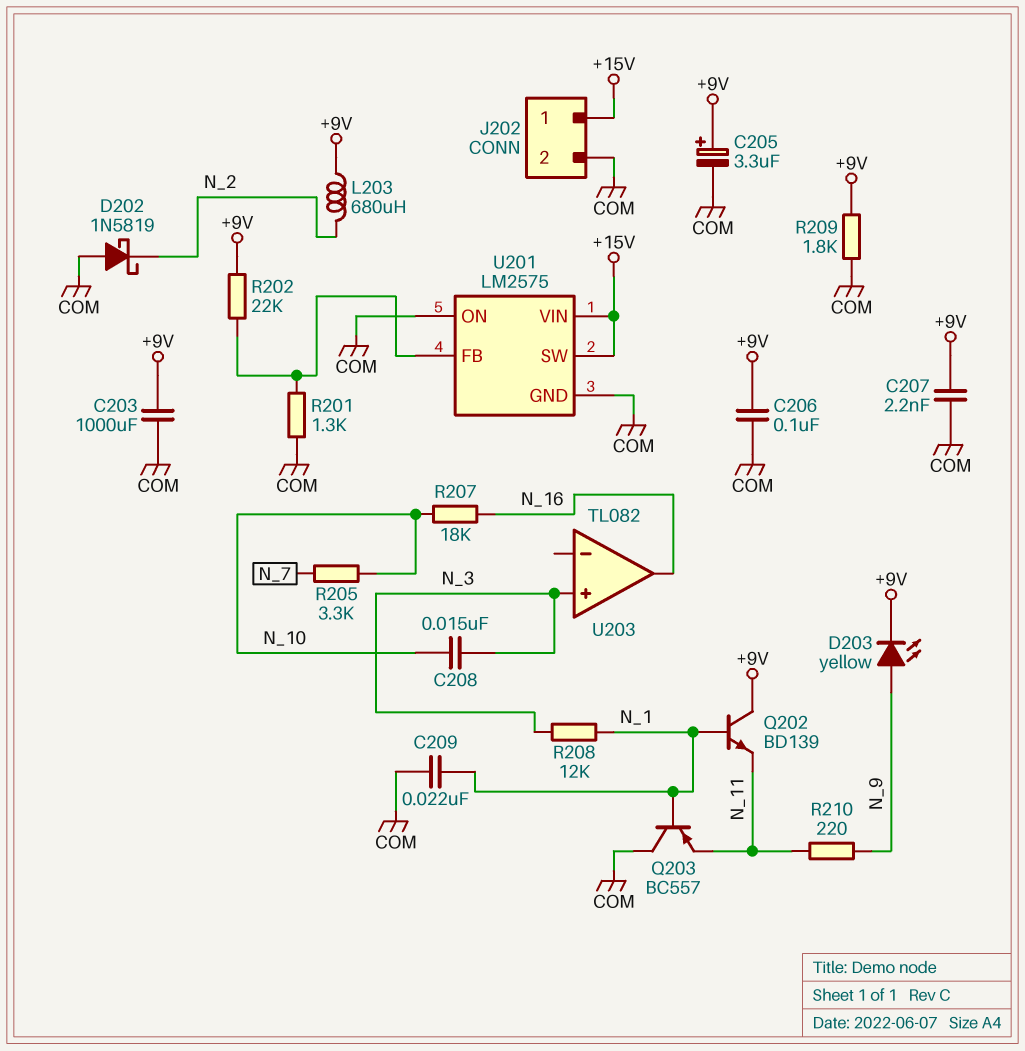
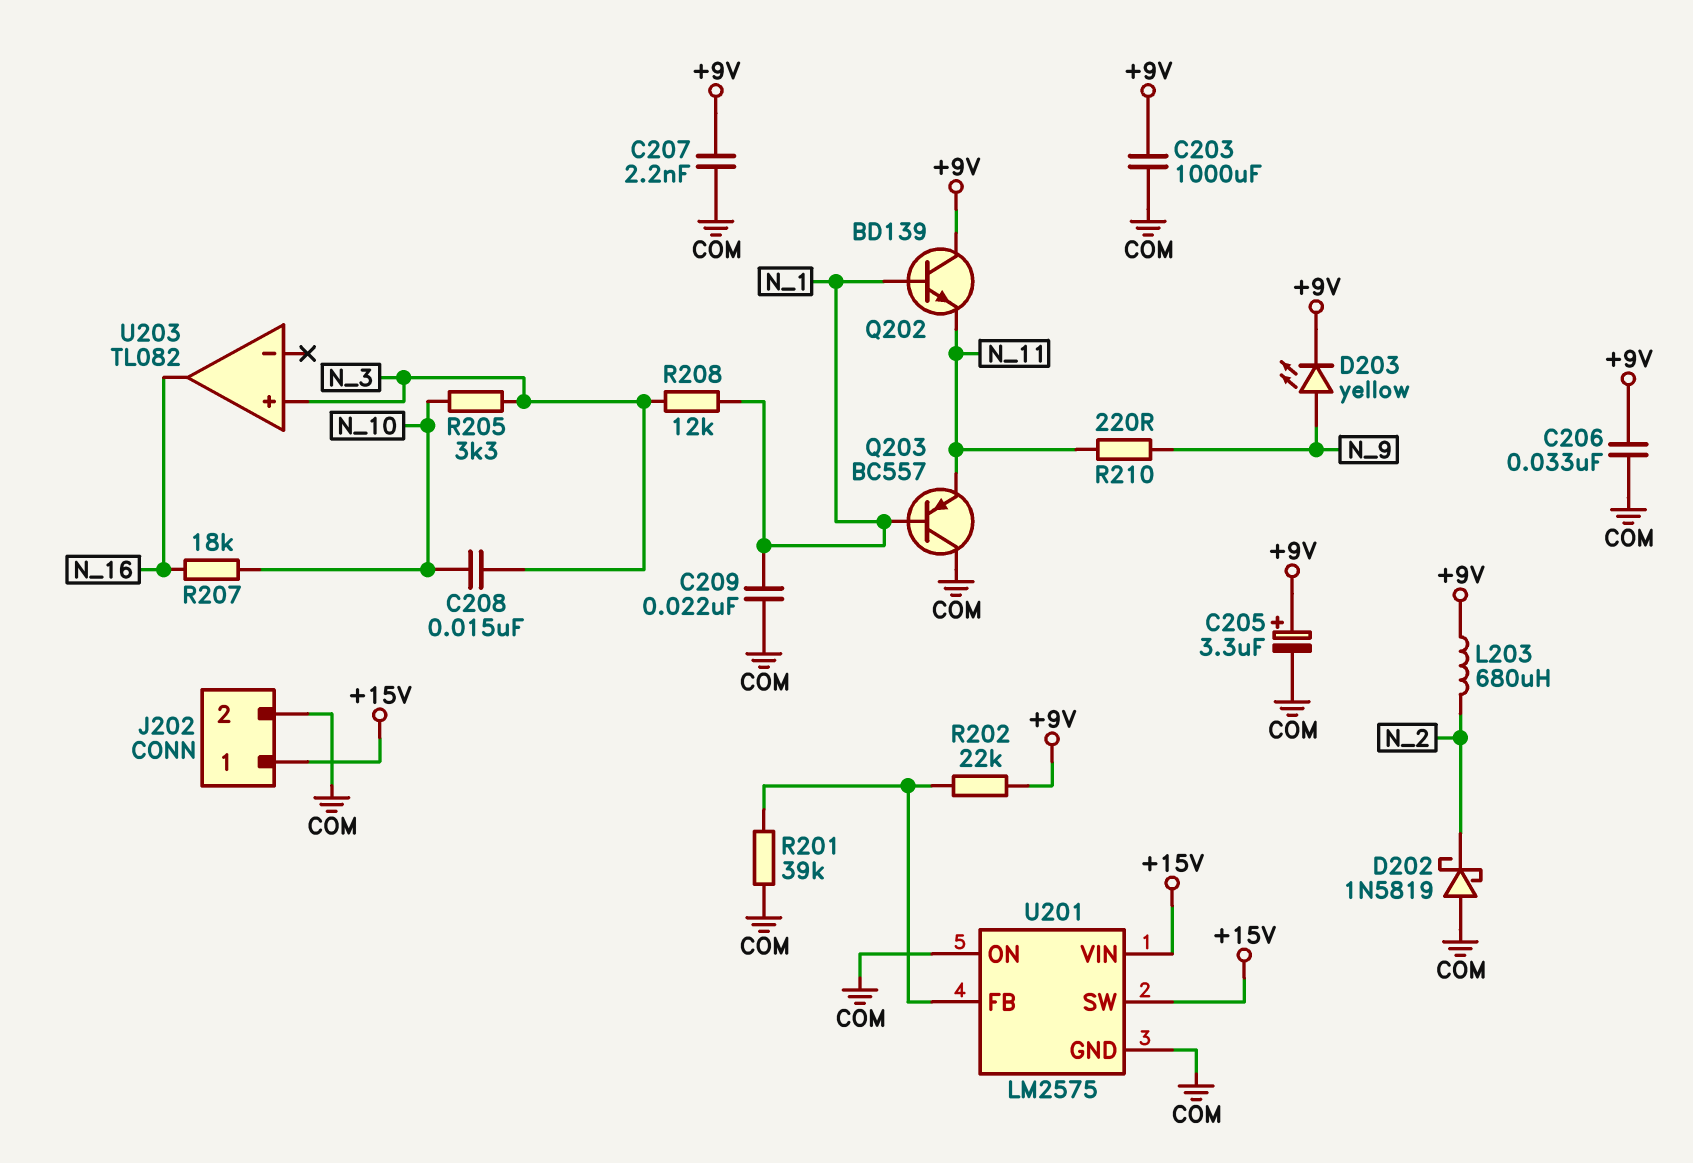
C206: 100nF (+9V, COM) -> 33nF (+9V, COM)
R201: 1.3k (COM, U201/FB) -> 39k (COM, U201/FB)
R205: 3.3k (N_7, N_10) -> 3.3k (N_3, N_10)
R209: 1.8k (+9V, COM) -> none

